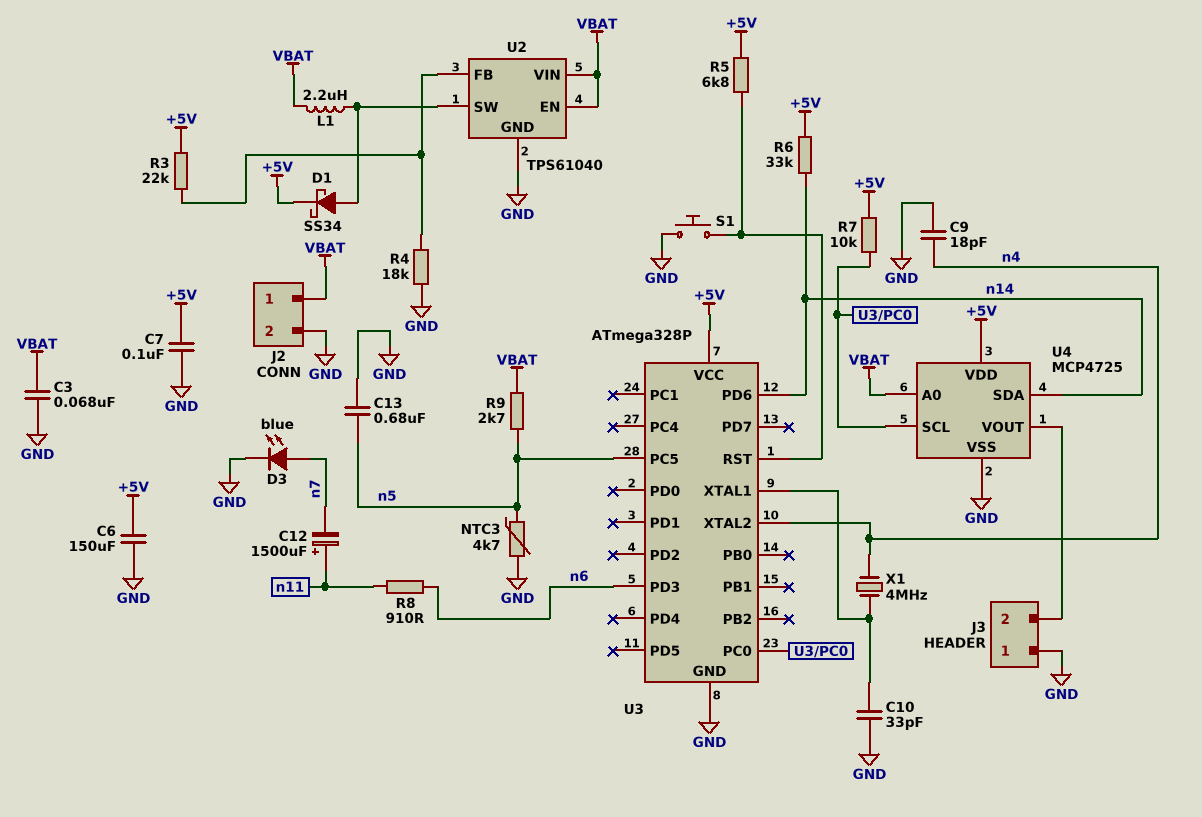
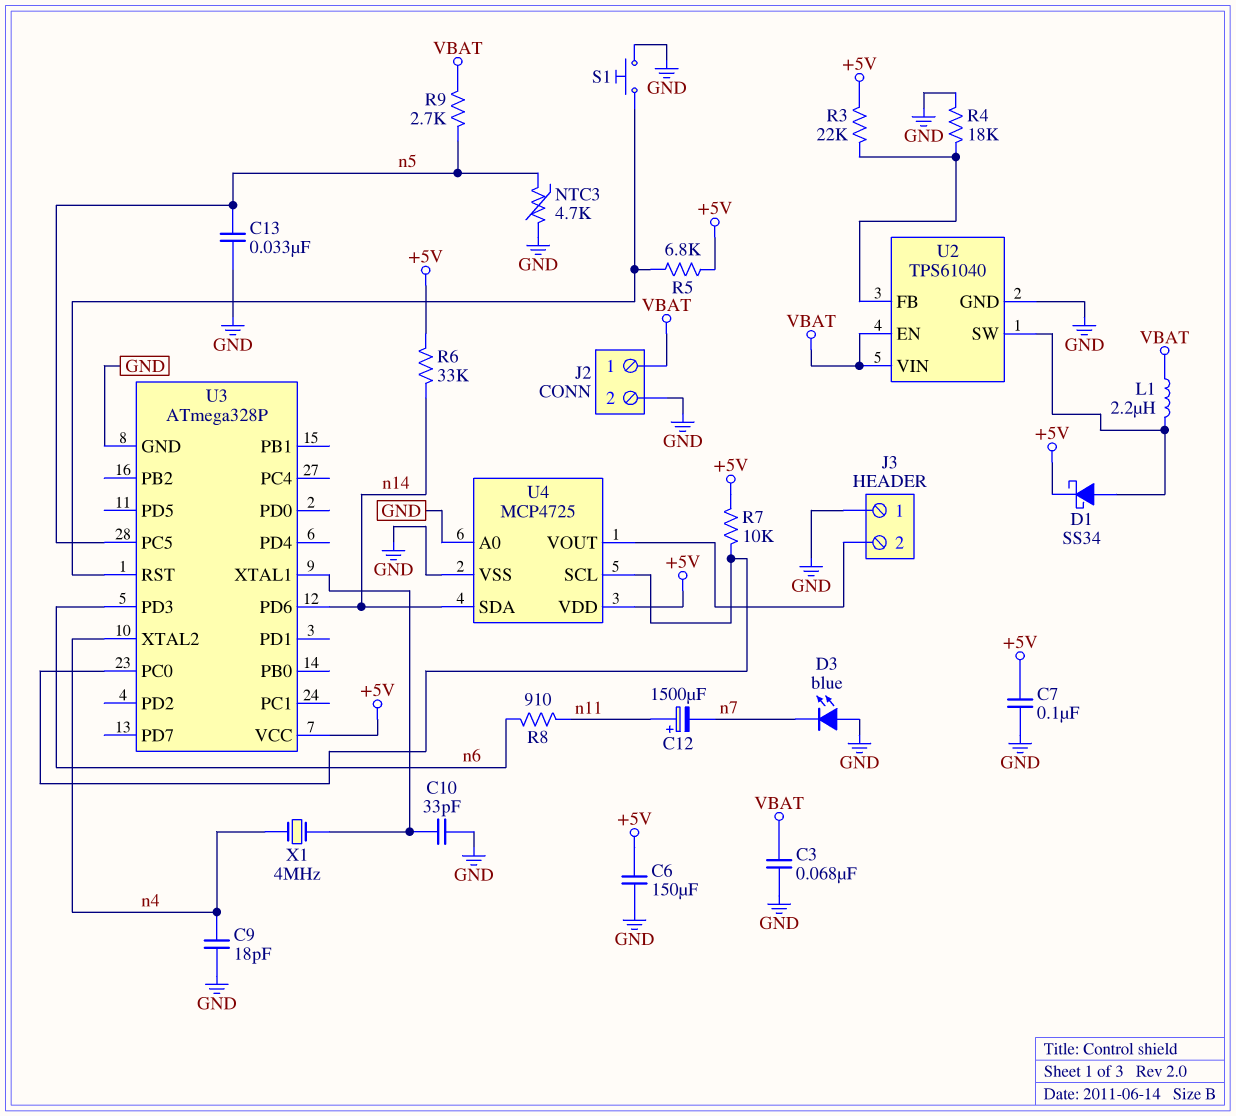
C13: 680nF (GND, n5) -> 33nF (GND, n5)
D3: LED blue (A n7, K GND) -> LED blue (A GND, K n7)
U4 pin A0: VBAT -> GND

